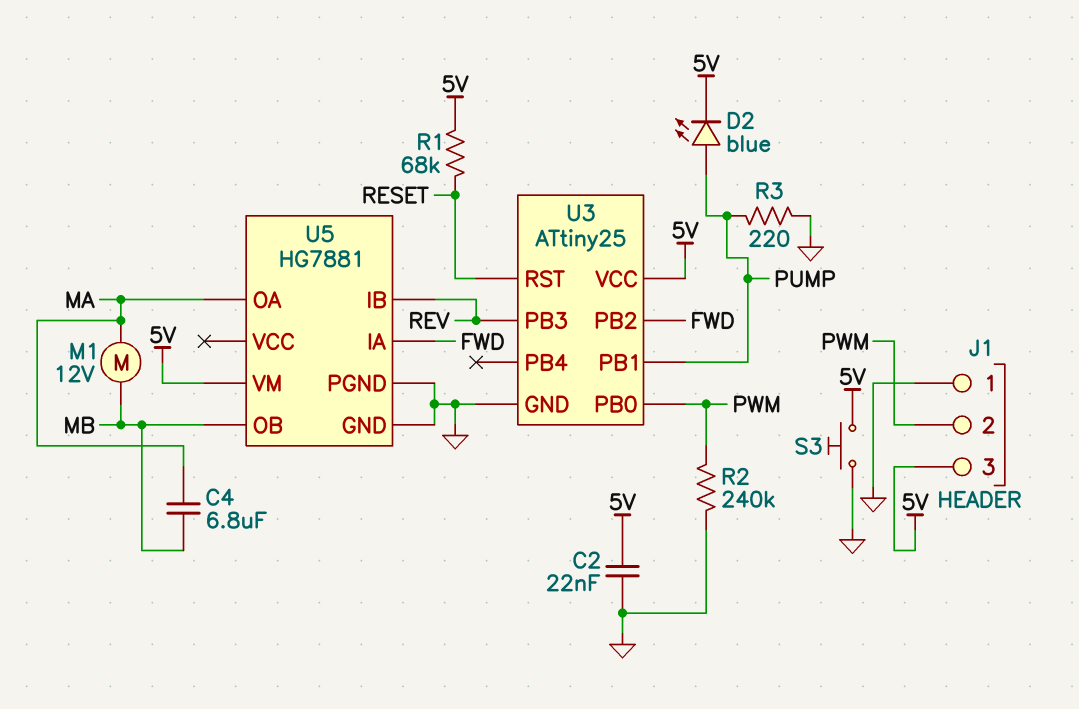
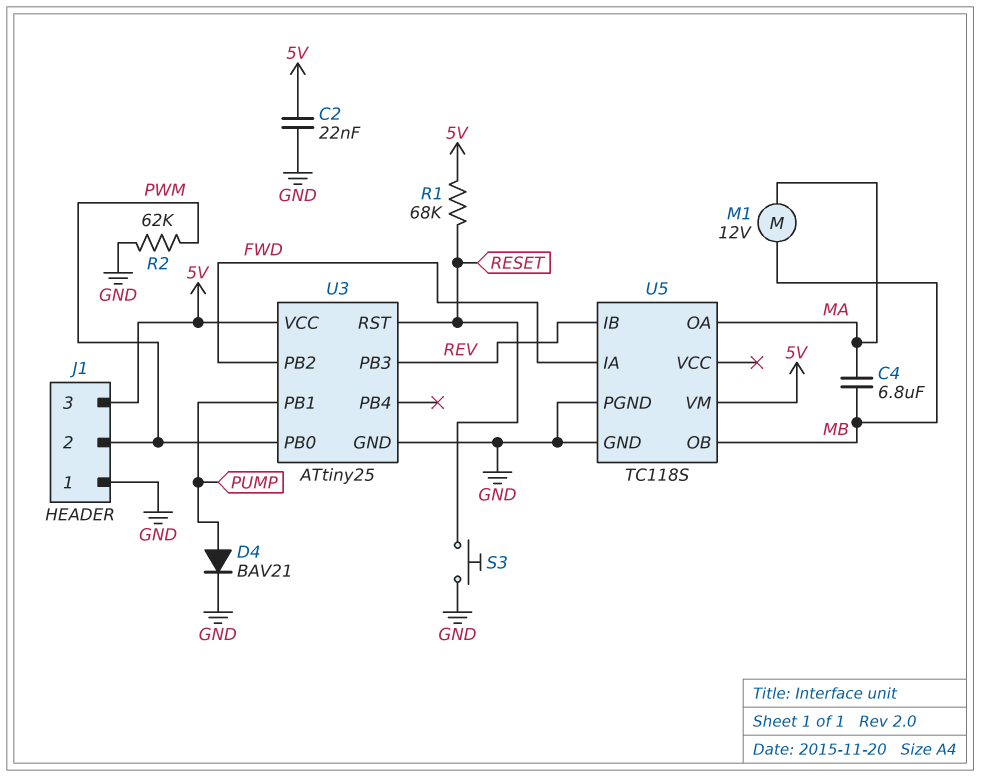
D2: LED blue (A PUMP, K 5V) -> none
D4: none -> diode BAV21 (A PUMP, K GND)
R2: 240k (GND, PWM) -> 62k (GND, PWM)
R3: 220 (GND, PUMP) -> none
S3: button (5V, GND) -> button (GND, RESET)
U5: HG7881 -> TC118S

